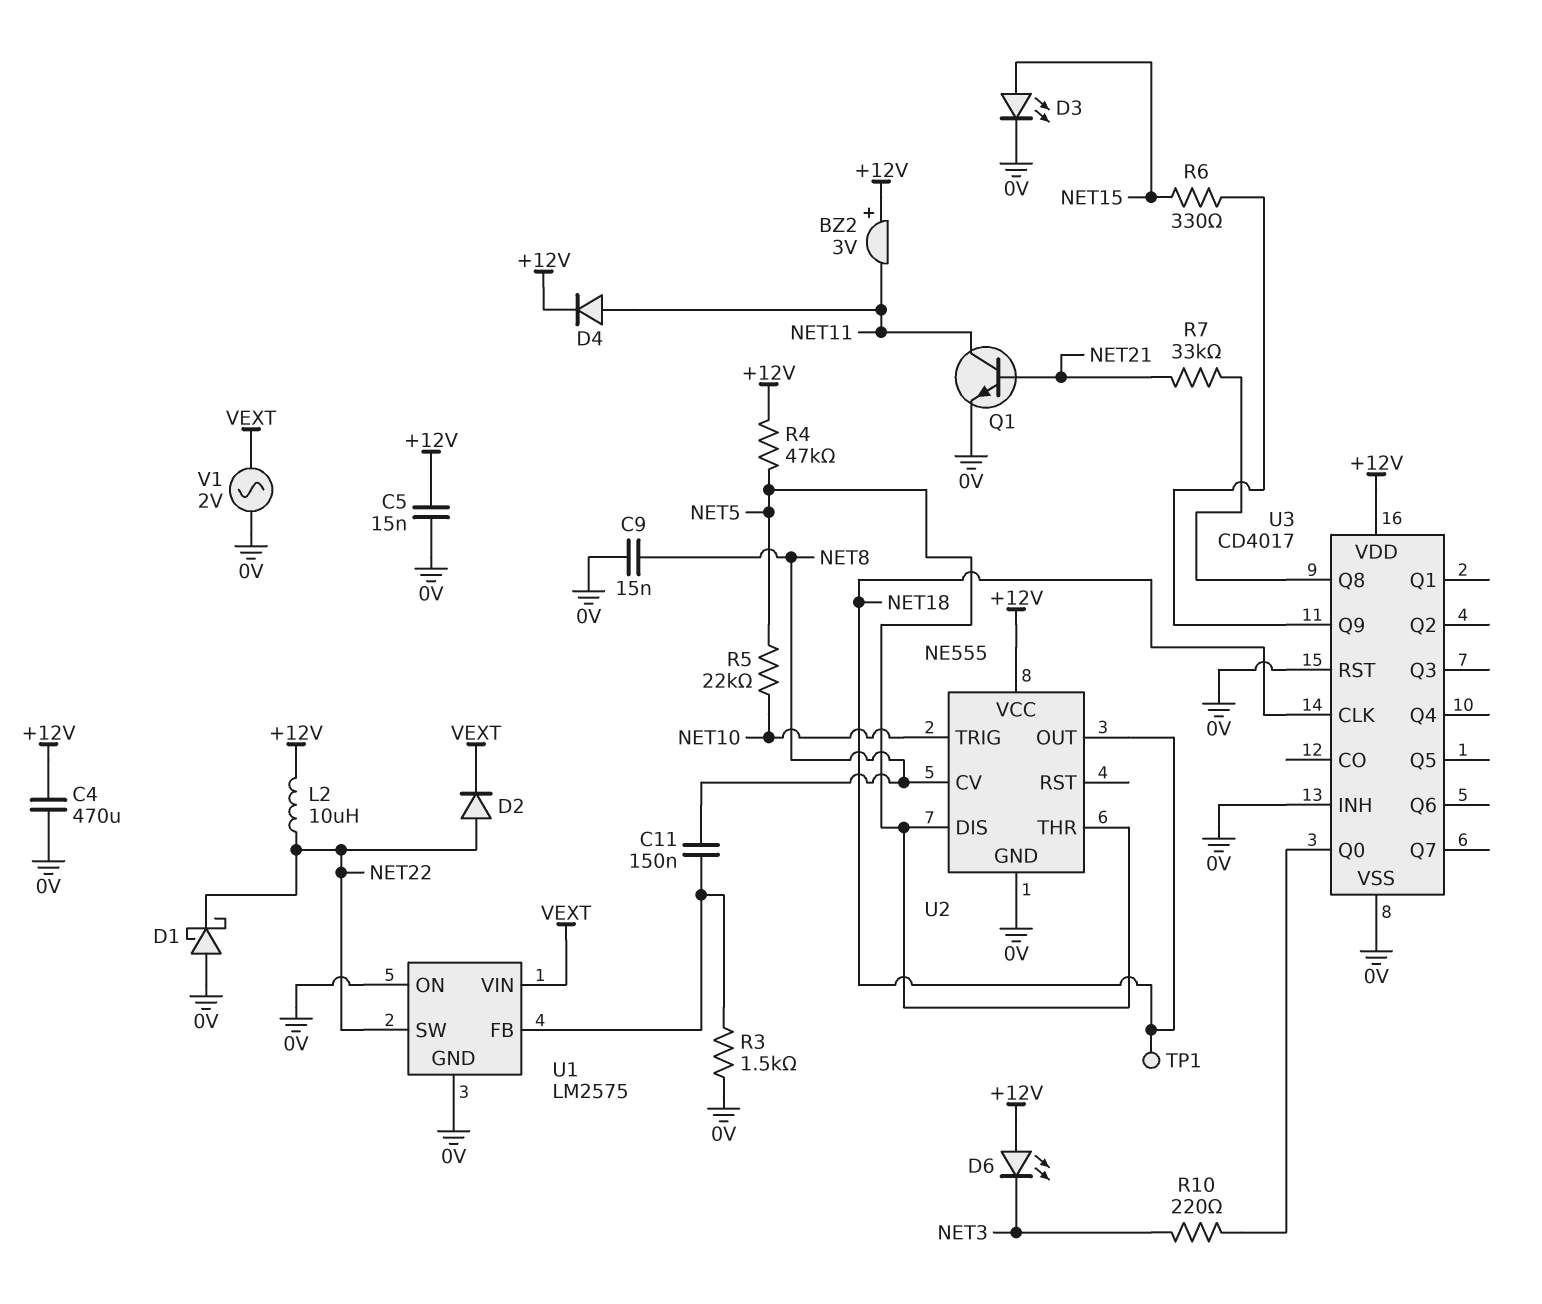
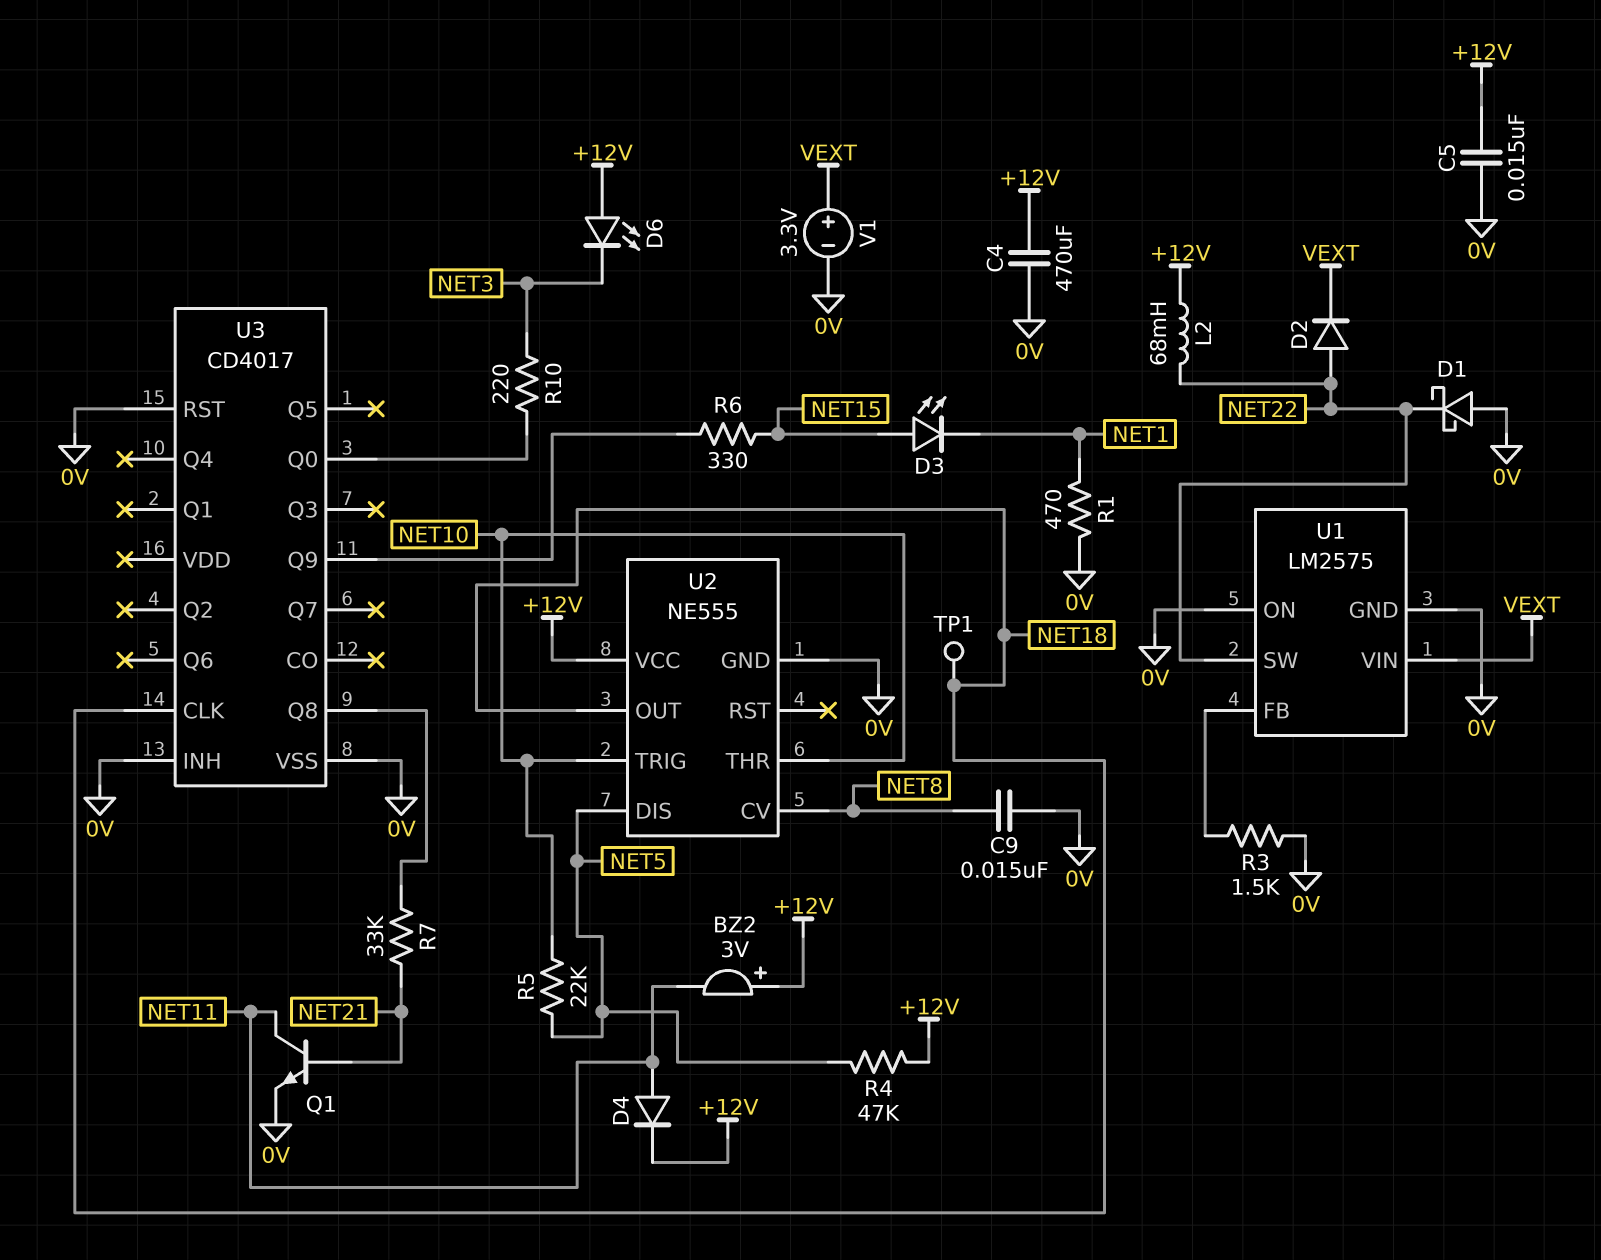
C11: 150nF (NET8, U1/FB) -> none
D3: LED (A NET15, K 0V) -> LED (A NET15, K NET1)
L2: 10uH (+12V, NET22) -> 68mH (+12V, NET22)
R1: none -> 470 (0V, NET1)
U2 pin THR: NET5 -> NET10
U3 pin VDD: +12V -> none
V1: AC 2V (0V, VEXT) -> 3.3V (plus VEXT, minus 0V)

